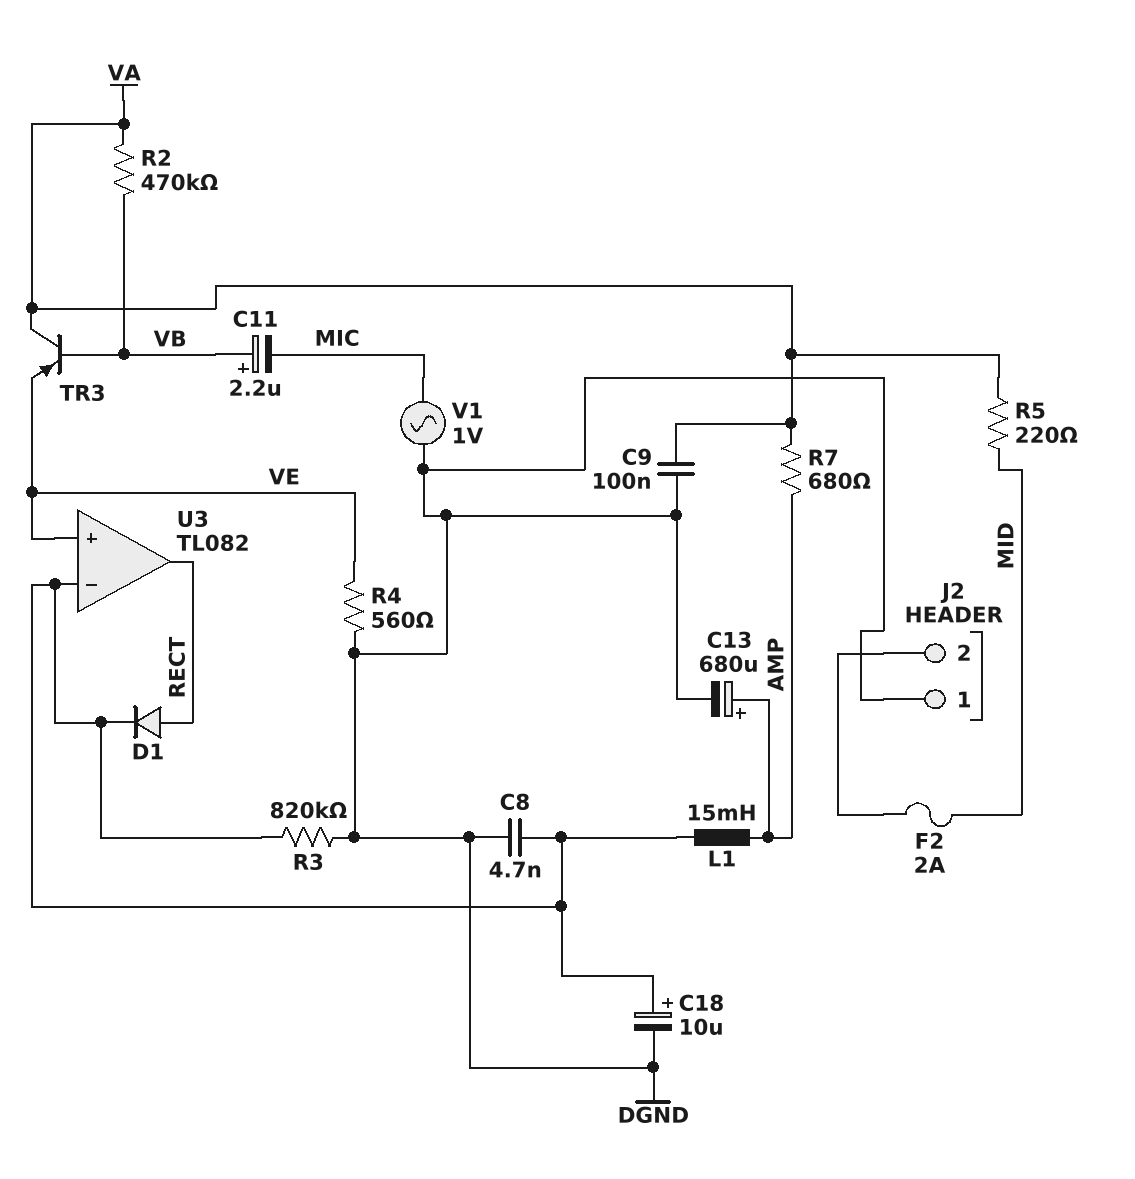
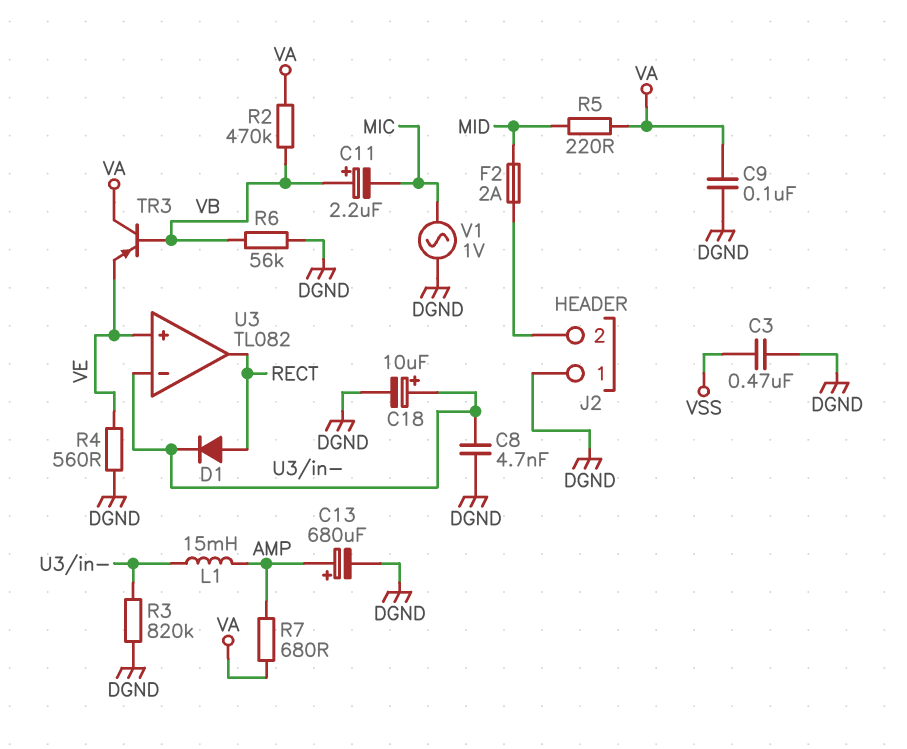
C3: none -> 470nF (DGND, VSS)
R6: none -> 56k (DGND, VB)

